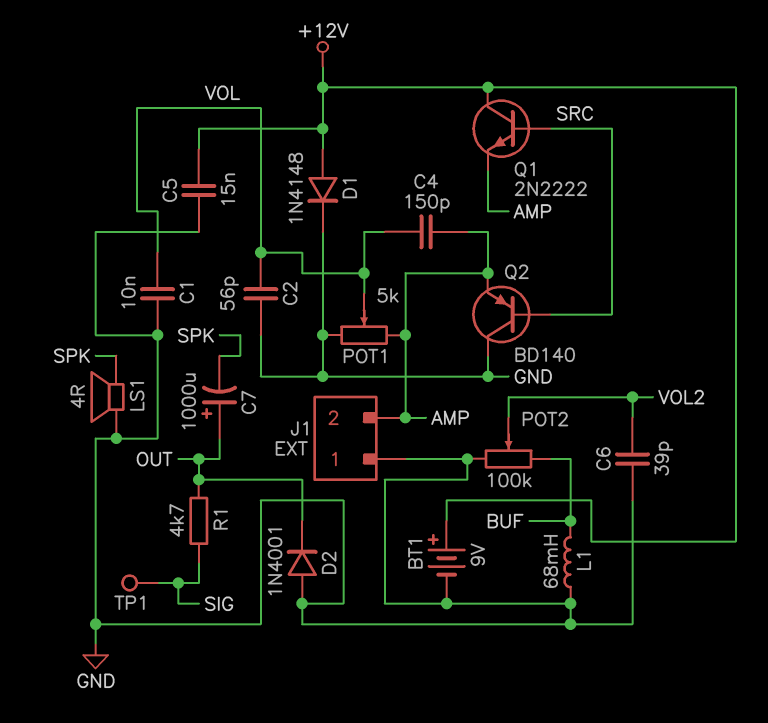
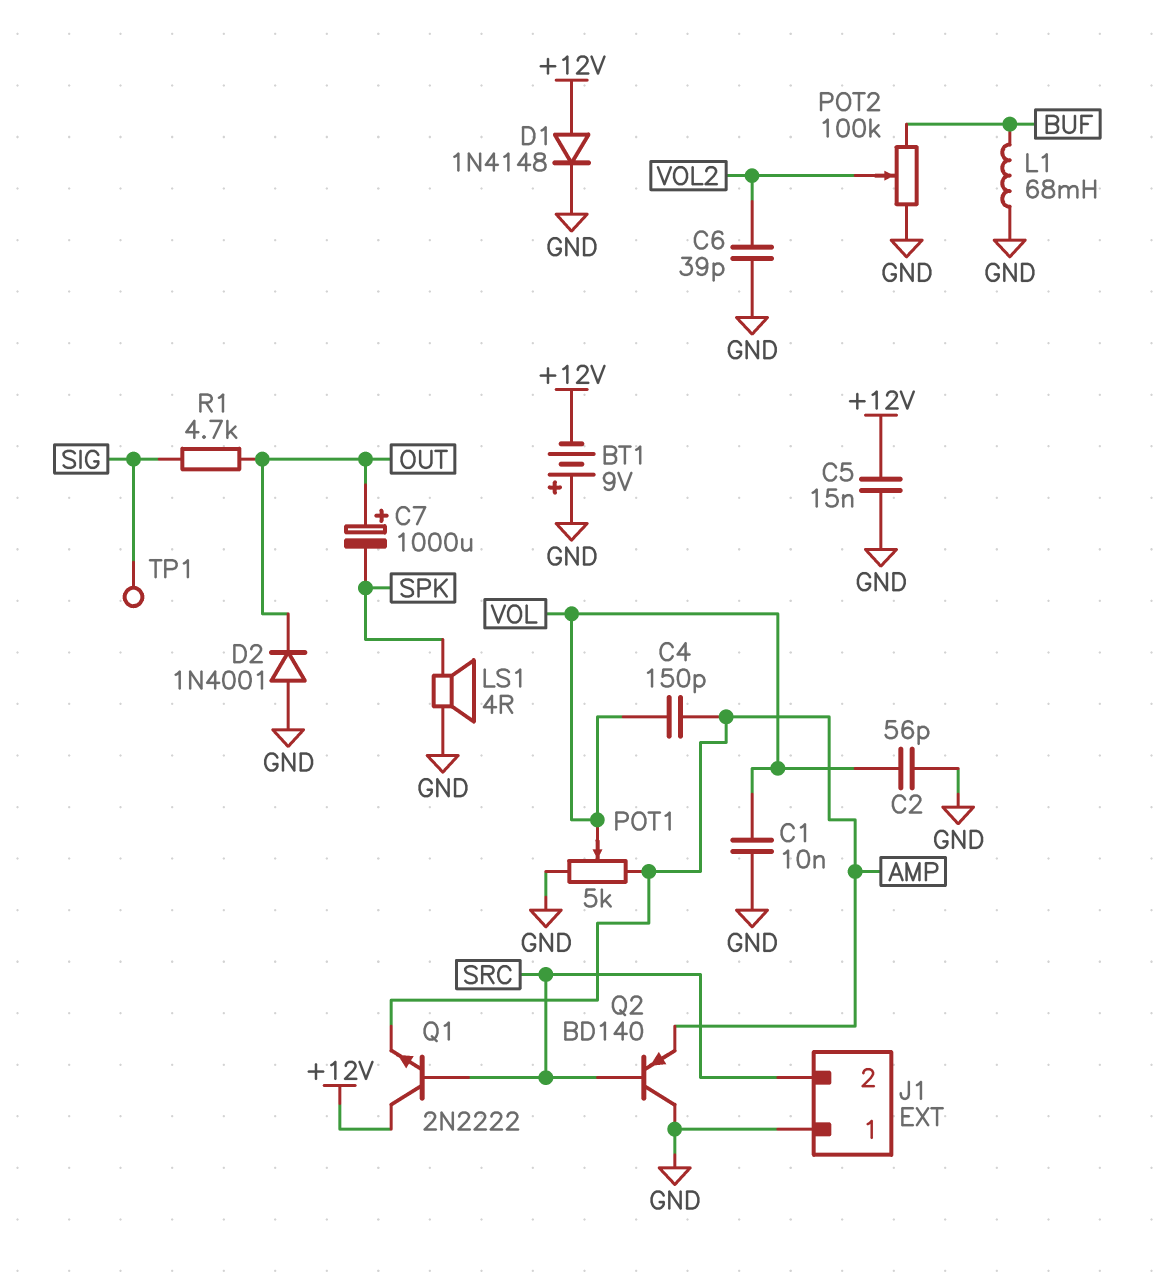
BT1: 9V (plus +12V, minus GND) -> 9V (plus GND, minus +12V)
J1 pin 2: AMP -> SRC

